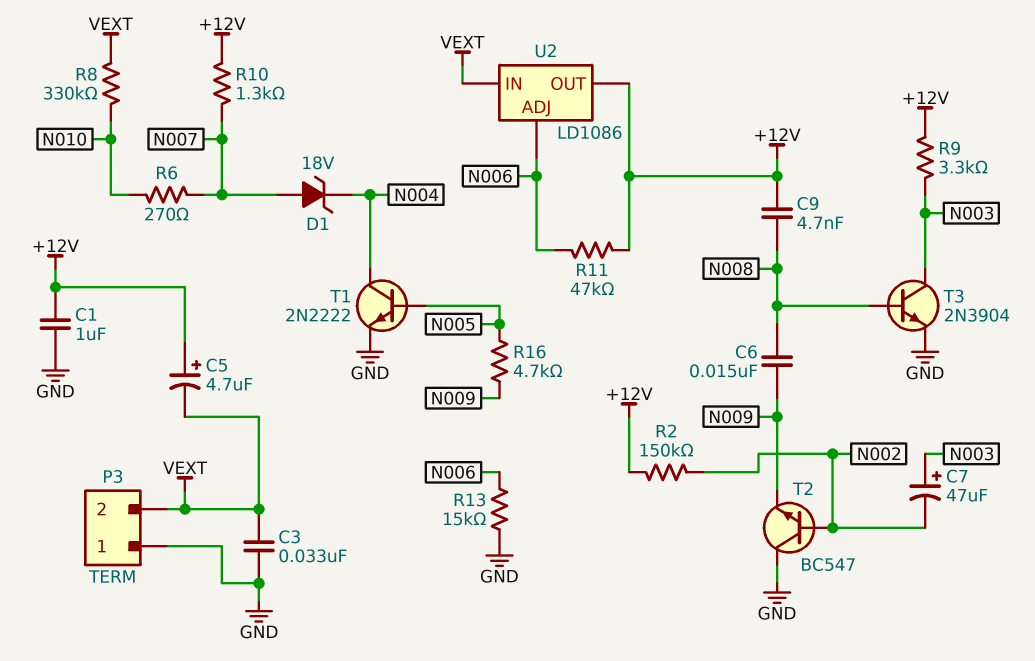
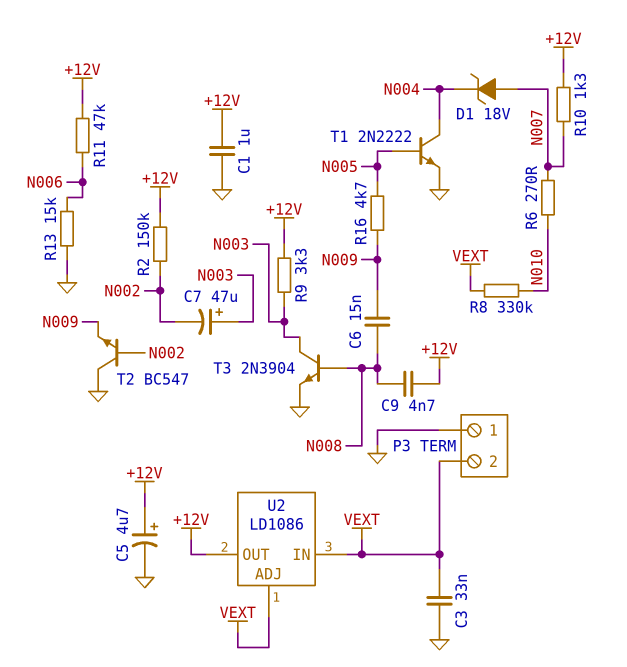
C5: 4.7uF (plus +12V, minus VEXT) -> 4.7uF (plus +12V, minus GND)
U2 pin ADJ: N006 -> VEXT

